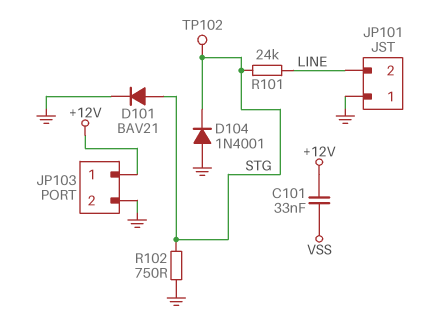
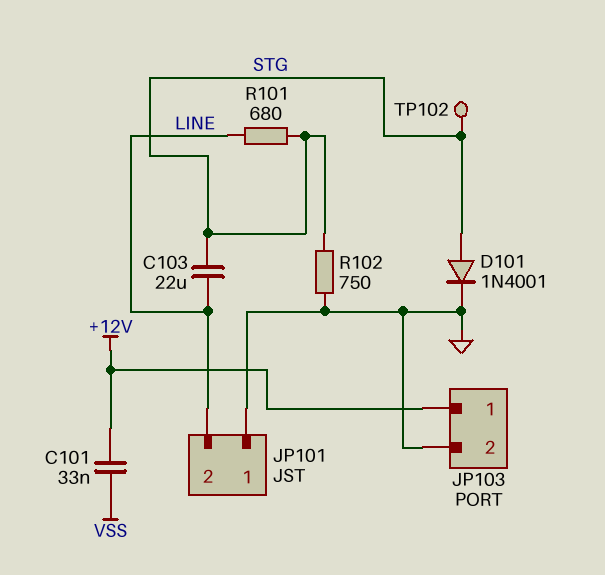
C103: none -> 22uF (LINE, STG)
D101: diode BAV21 (A STG, K GND) -> diode 1N4001 (A STG, K GND)
D104: diode 1N4001 (A GND, K STG) -> none
R101: 24k (LINE, STG) -> 680 (LINE, STG)

